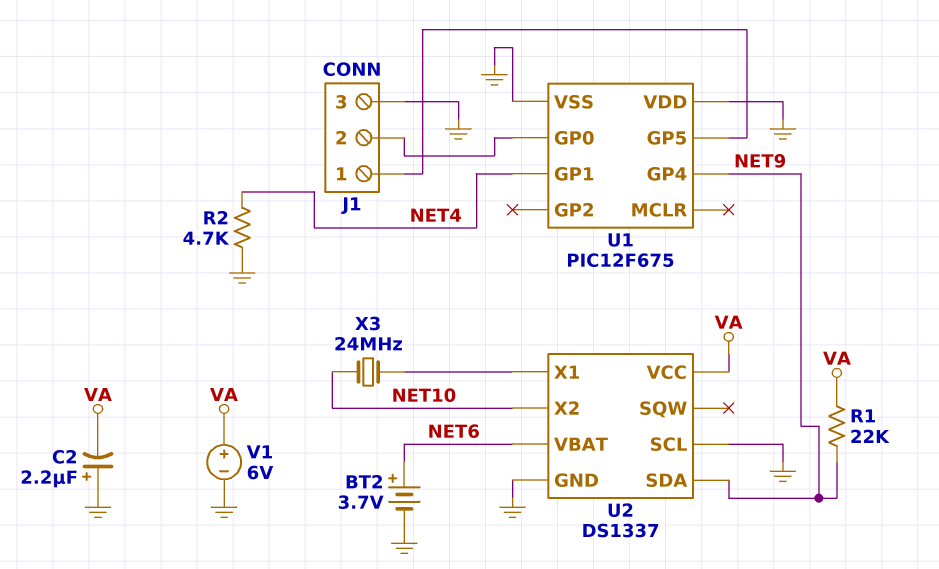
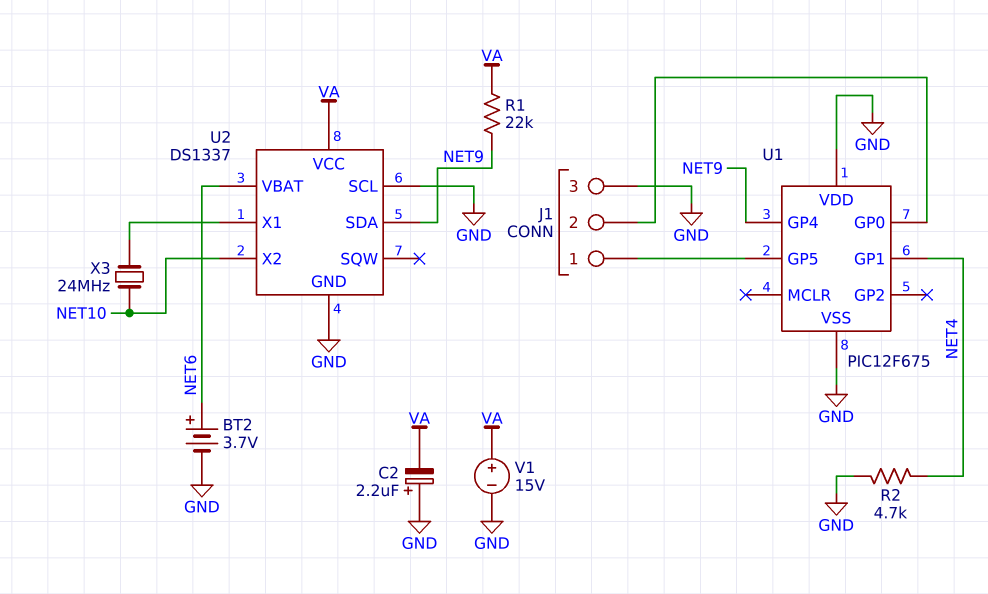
V1: 6V (plus VA, minus GND) -> 15V (plus VA, minus GND)

